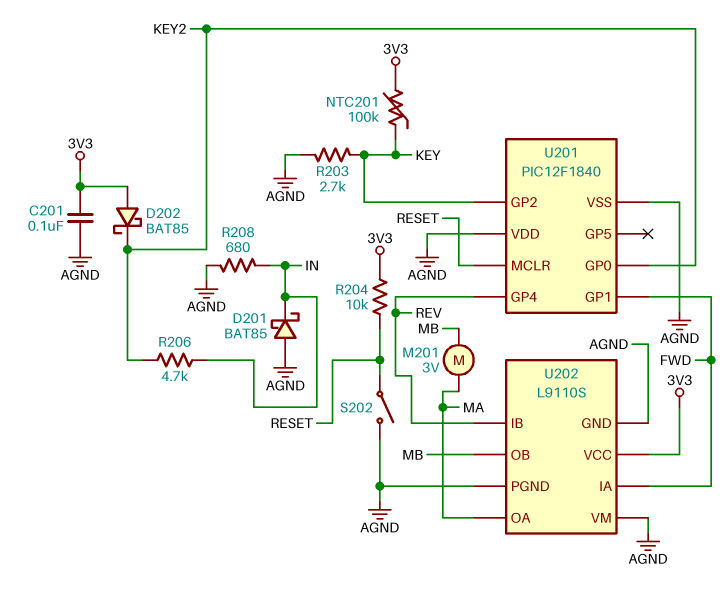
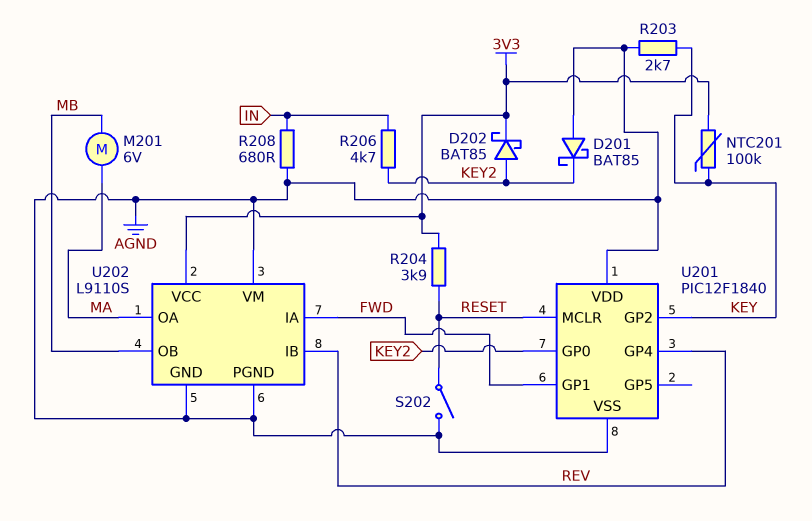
C201: 100nF (3V3, AGND) -> none
D201: schottky BAT85 (A AGND, K IN) -> schottky BAT85 (A AGND, K KEY2)
D202: schottky BAT85 (A 3V3, K KEY2) -> schottky BAT85 (A KEY2, K 3V3)
M201: motor 3V (MA, MB) -> motor 6V (MA, MB)
R204: 10k (3V3, RESET) -> 3.9k (3V3, RESET)

